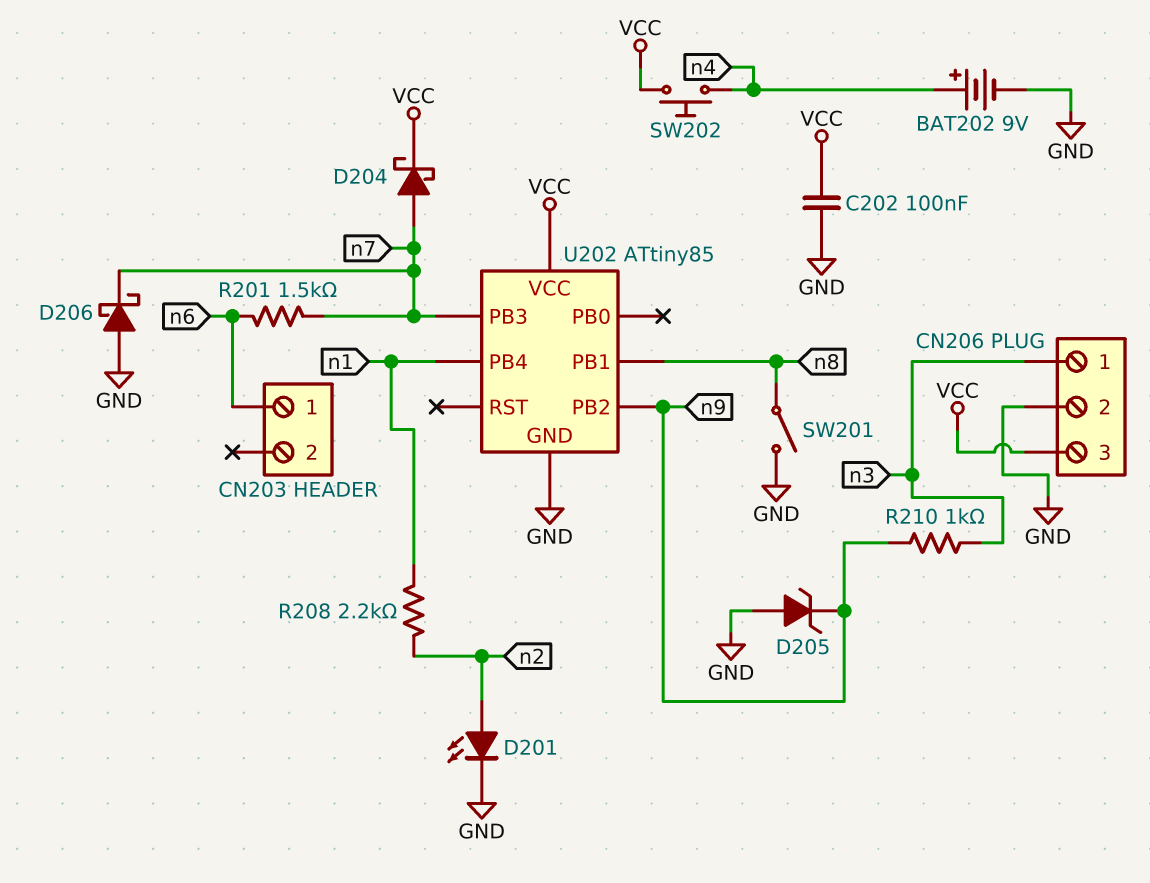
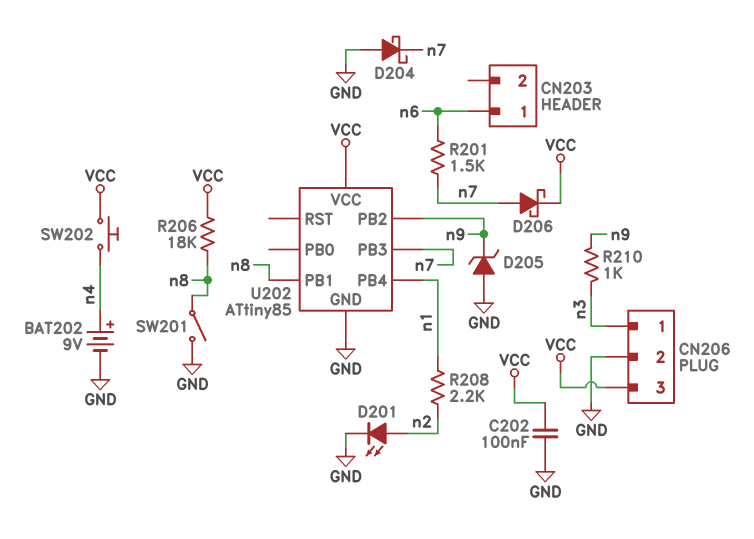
D204: schottky (A n7, K VCC) -> schottky (A GND, K n7)
D206: schottky (A GND, K n7) -> schottky (A n7, K VCC)
R206: none -> 18k (VCC, n8)

